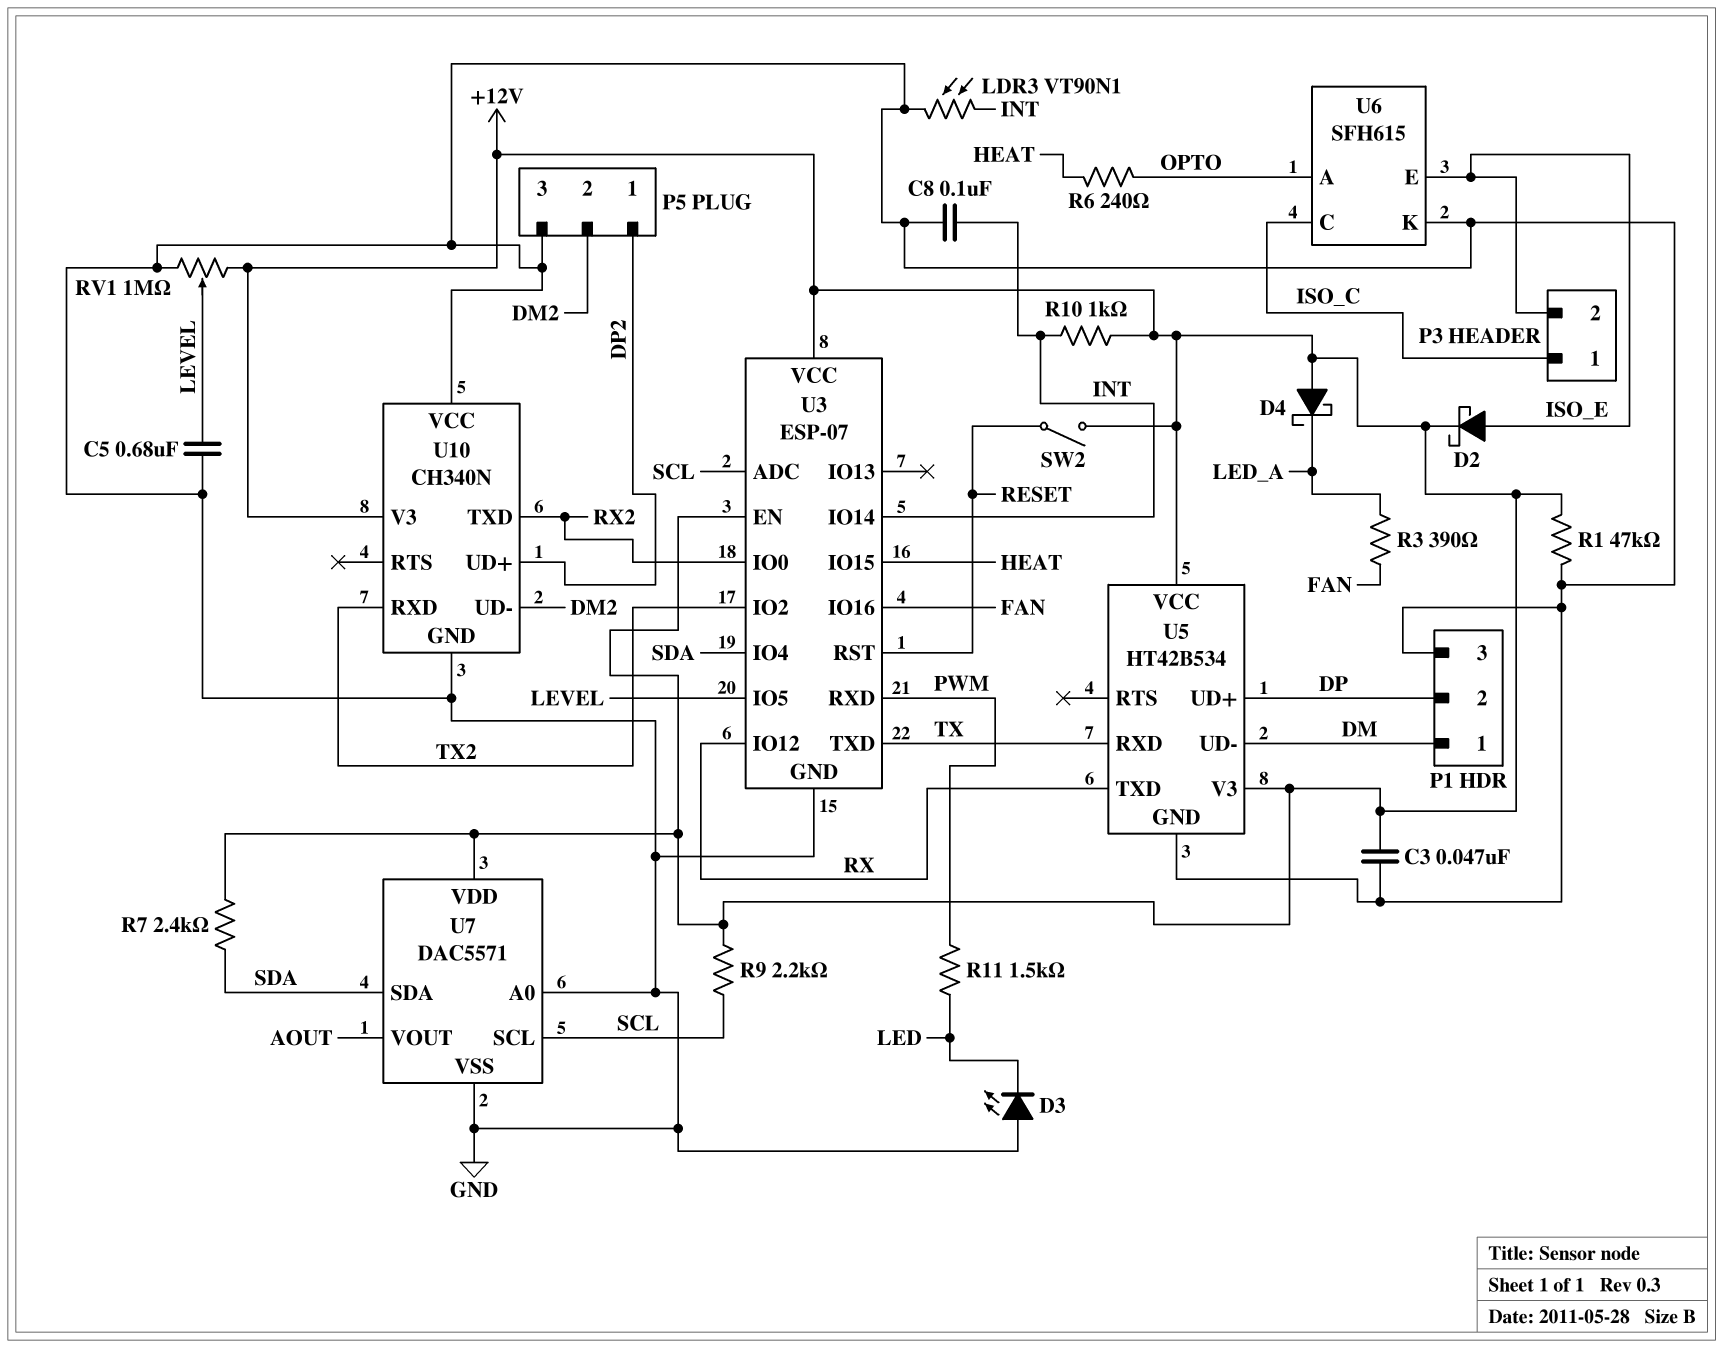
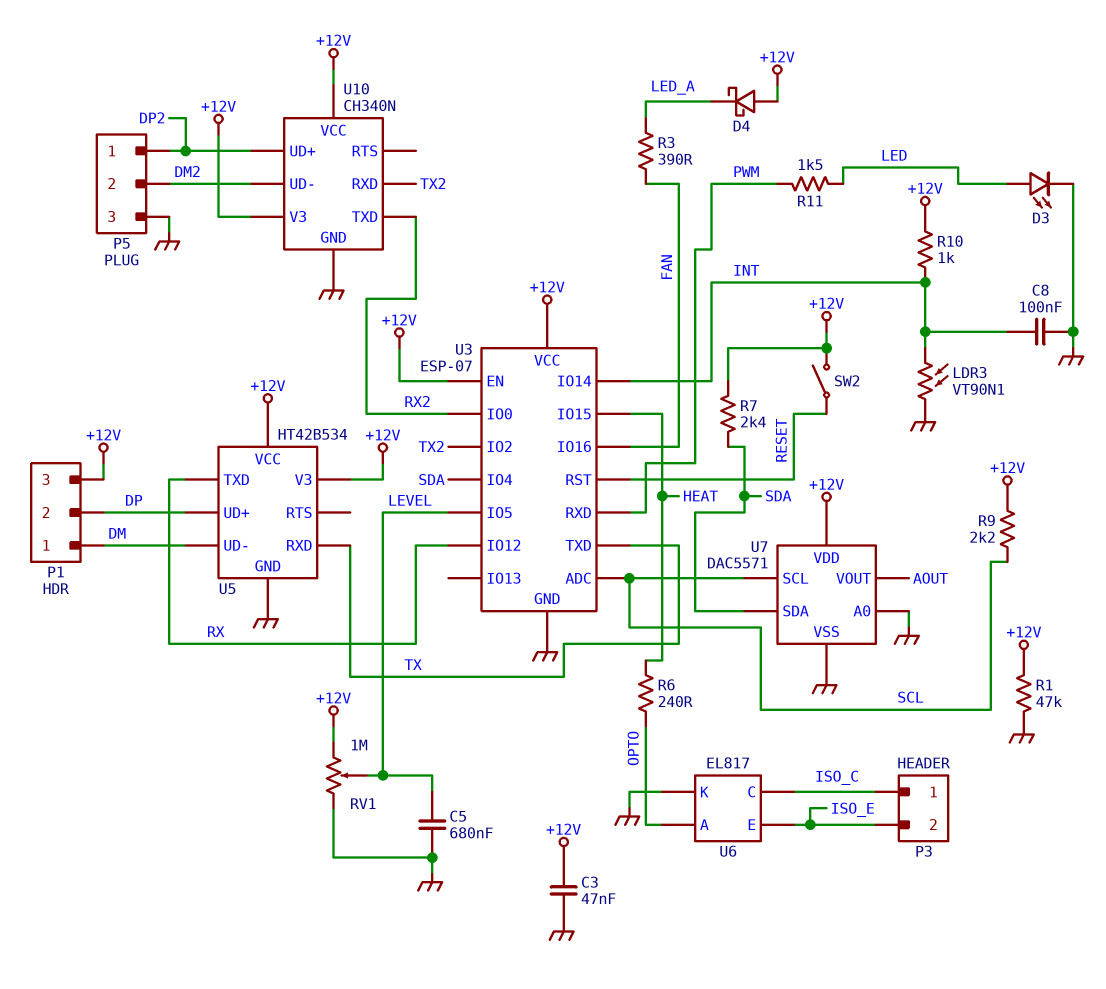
D2: schottky (A ISO_E, K +12V) -> none
D3: LED (A GND, K LED) -> LED (A LED, K GND)
P1 pin 3: GND -> +12V
U6: SFH615 -> EL817
U10 pin VCC: GND -> +12V

